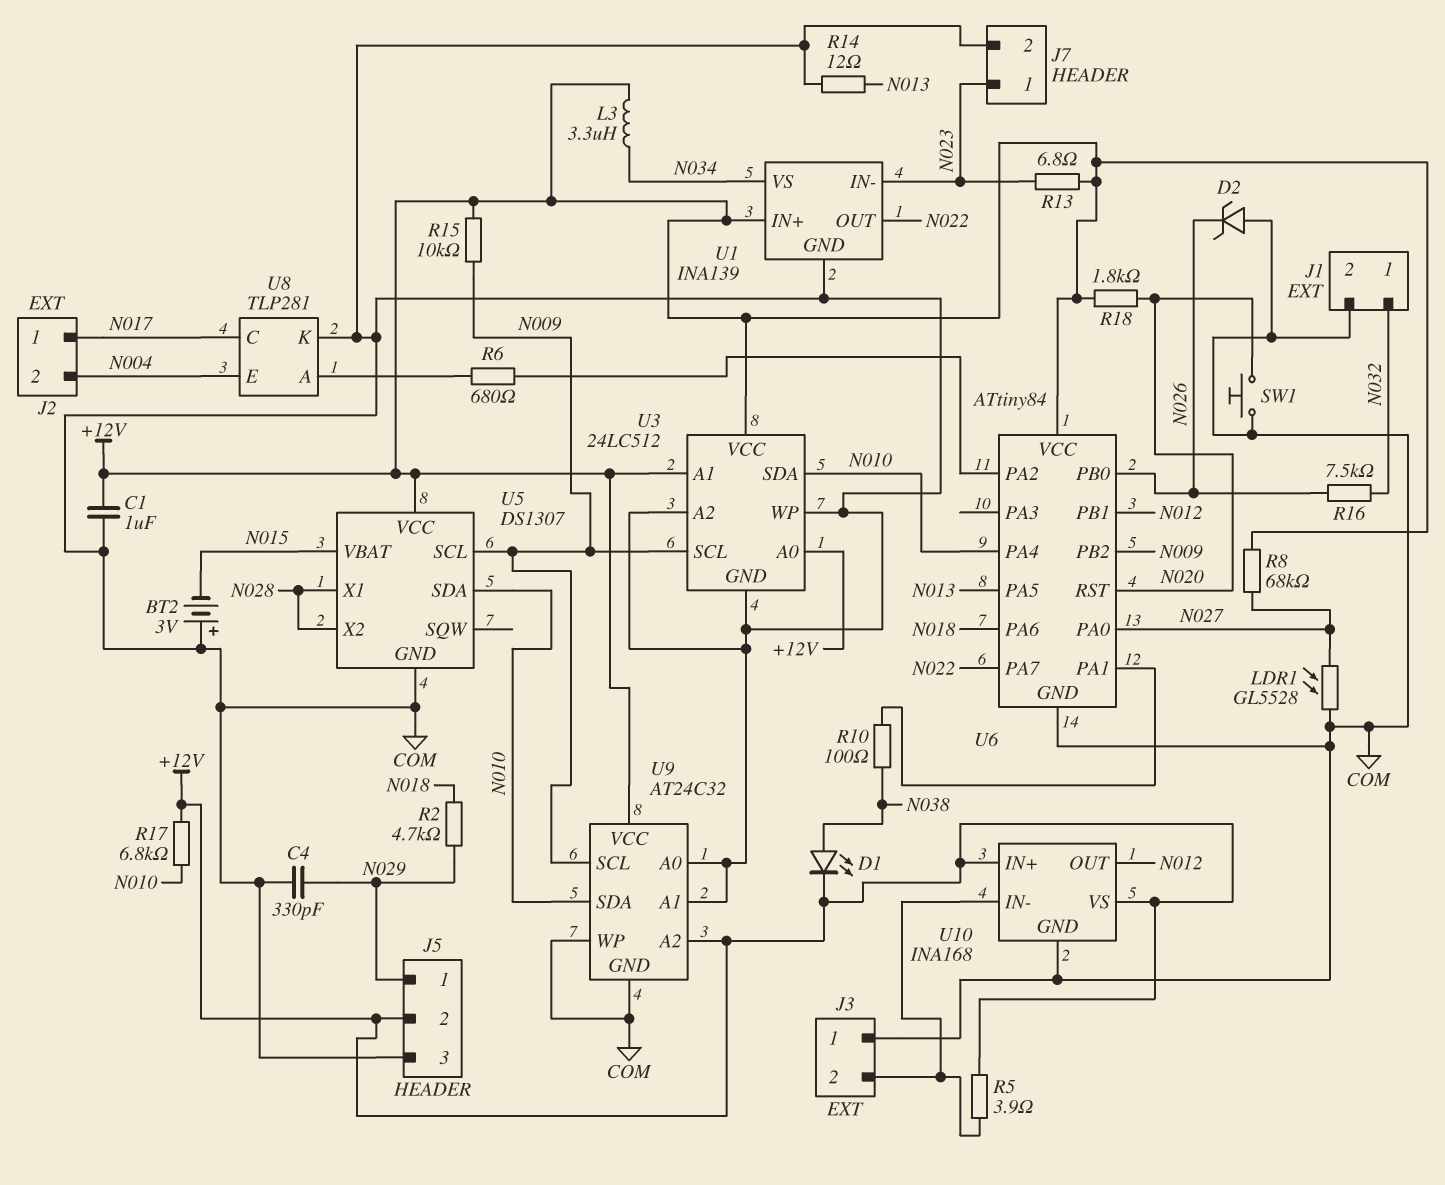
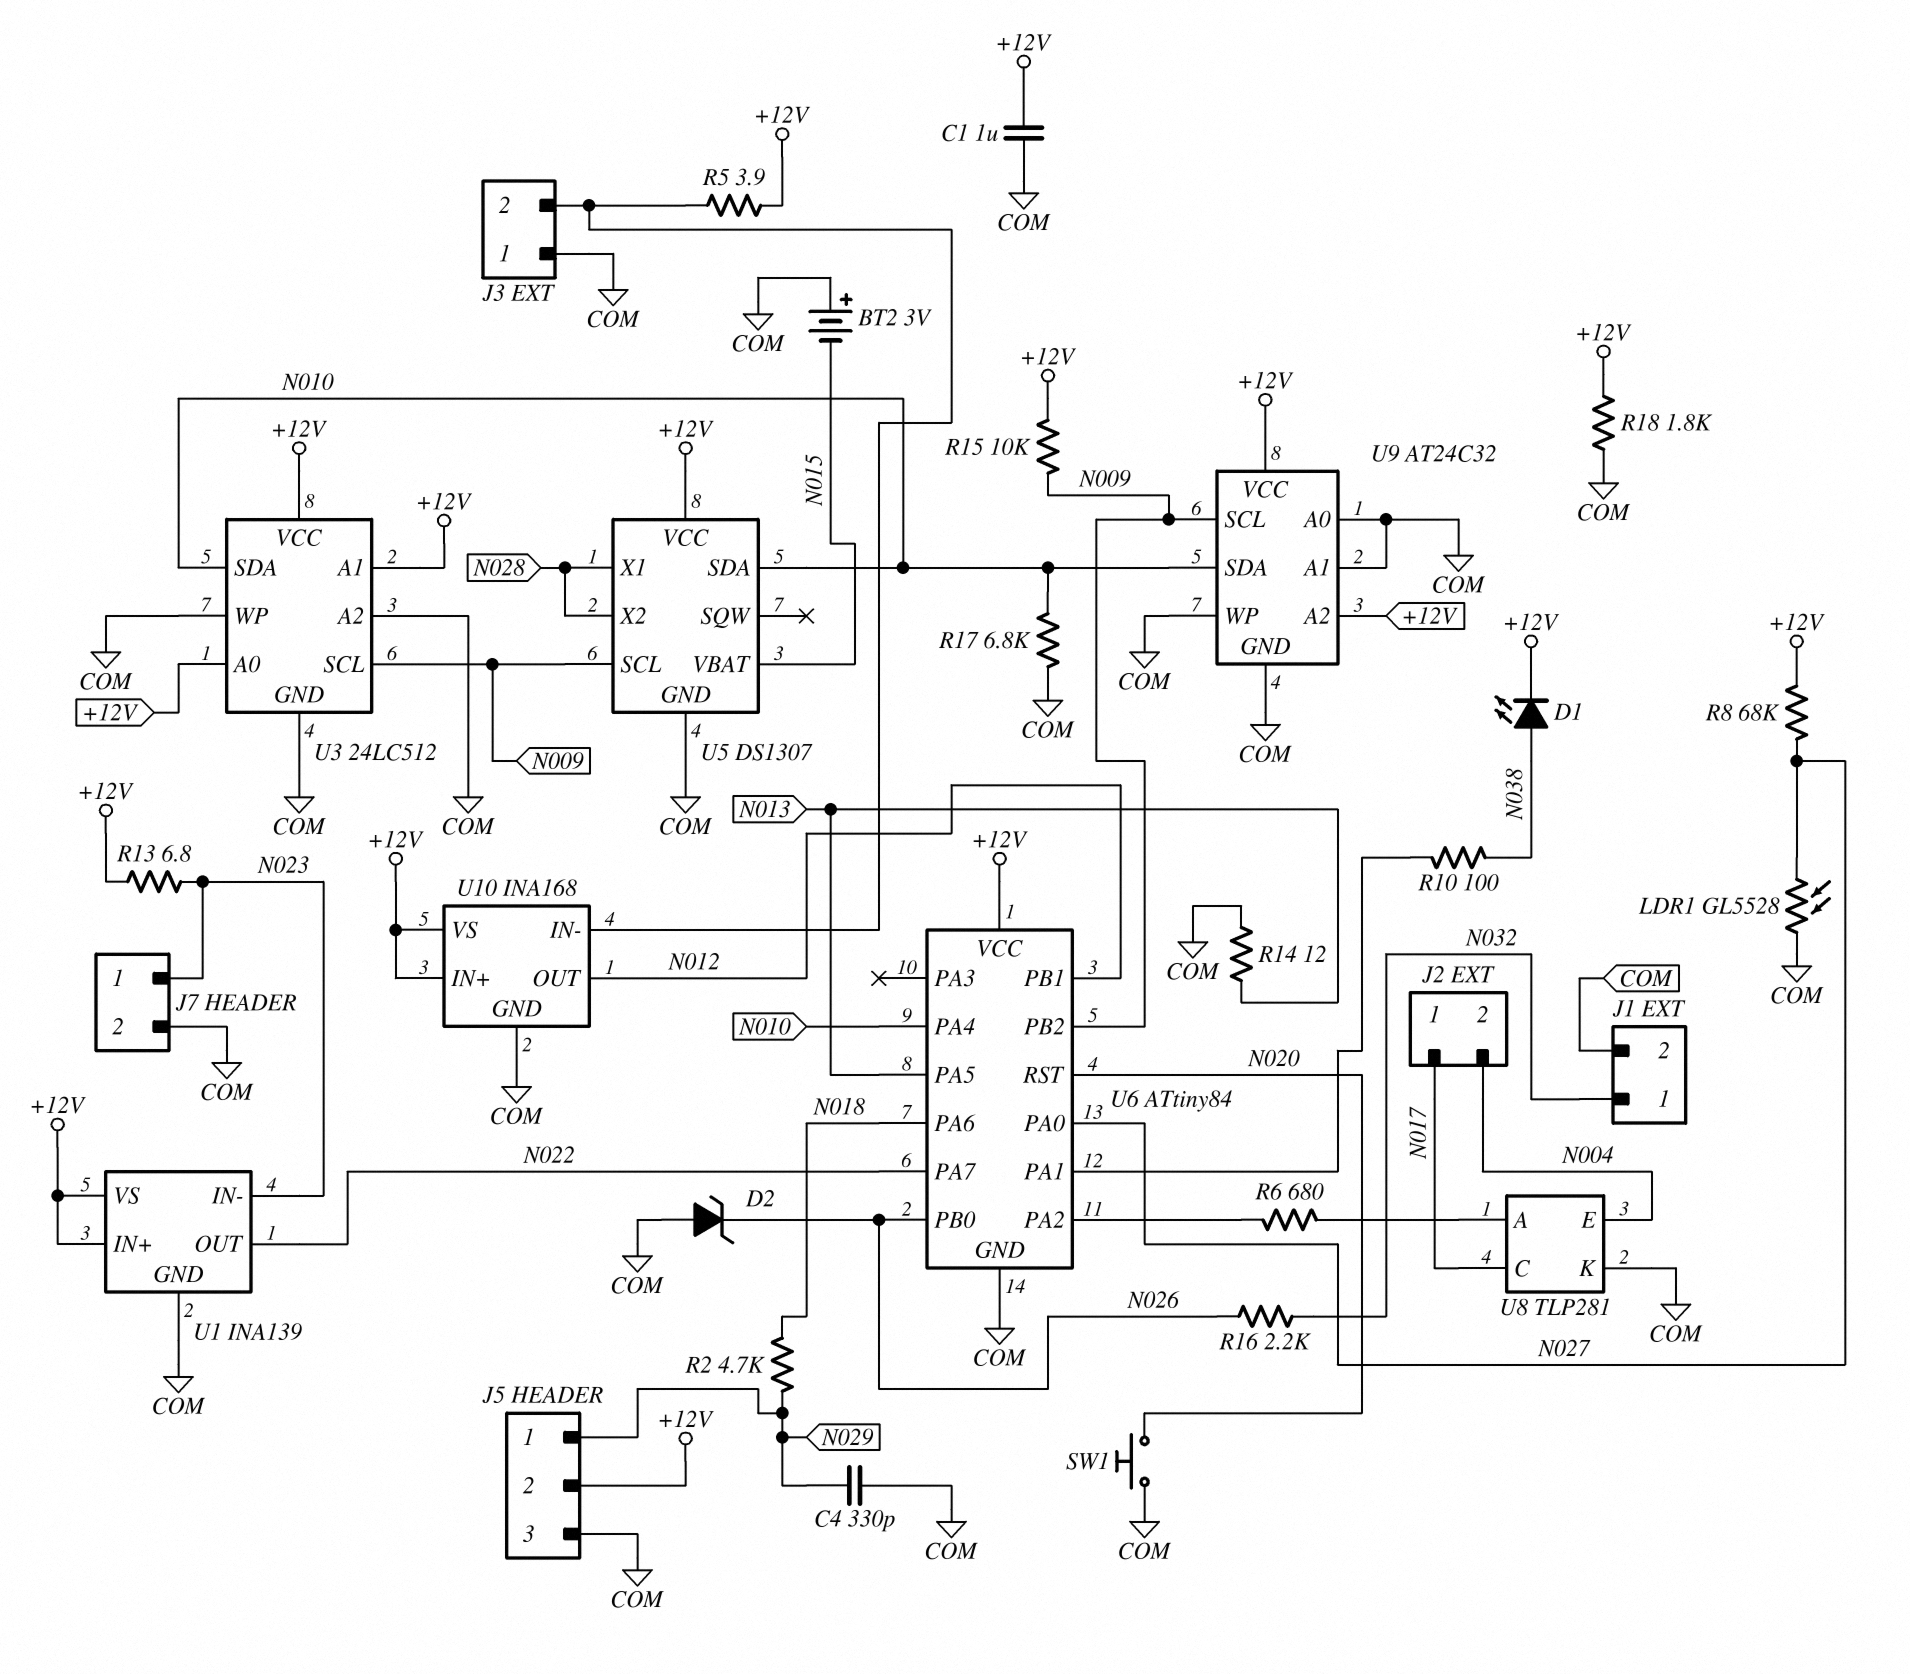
L3: 3.3uH (+12V, N034) -> none
R16: 7.5k (N026, N032) -> 2.2k (N026, N032)
R17: 6.8k (+12V, N010) -> 6.8k (COM, N010)
R18: 1.8k (+12V, N020) -> 1.8k (+12V, COM)
U1 pin VS: N034 -> +12V

